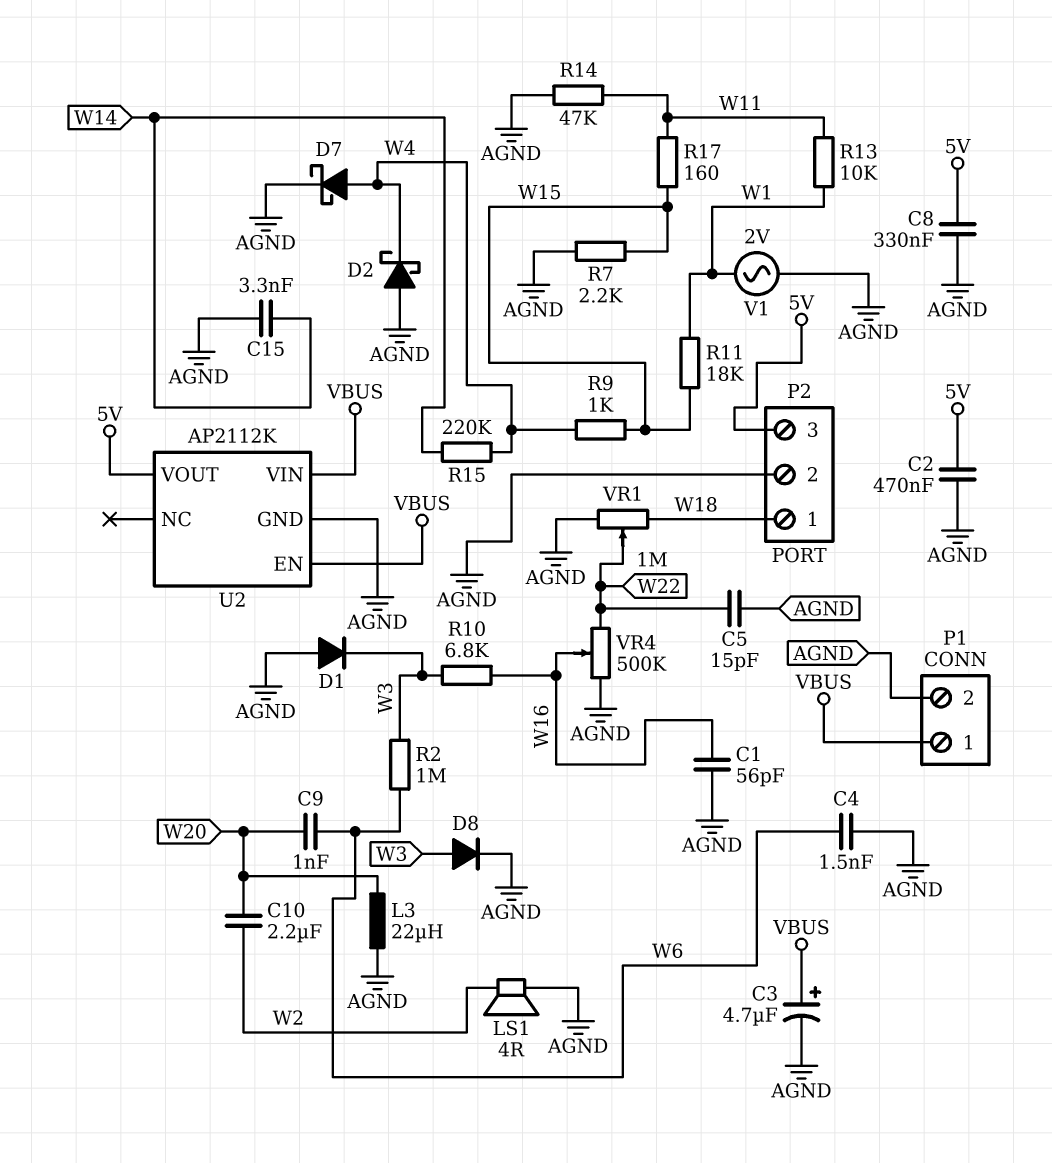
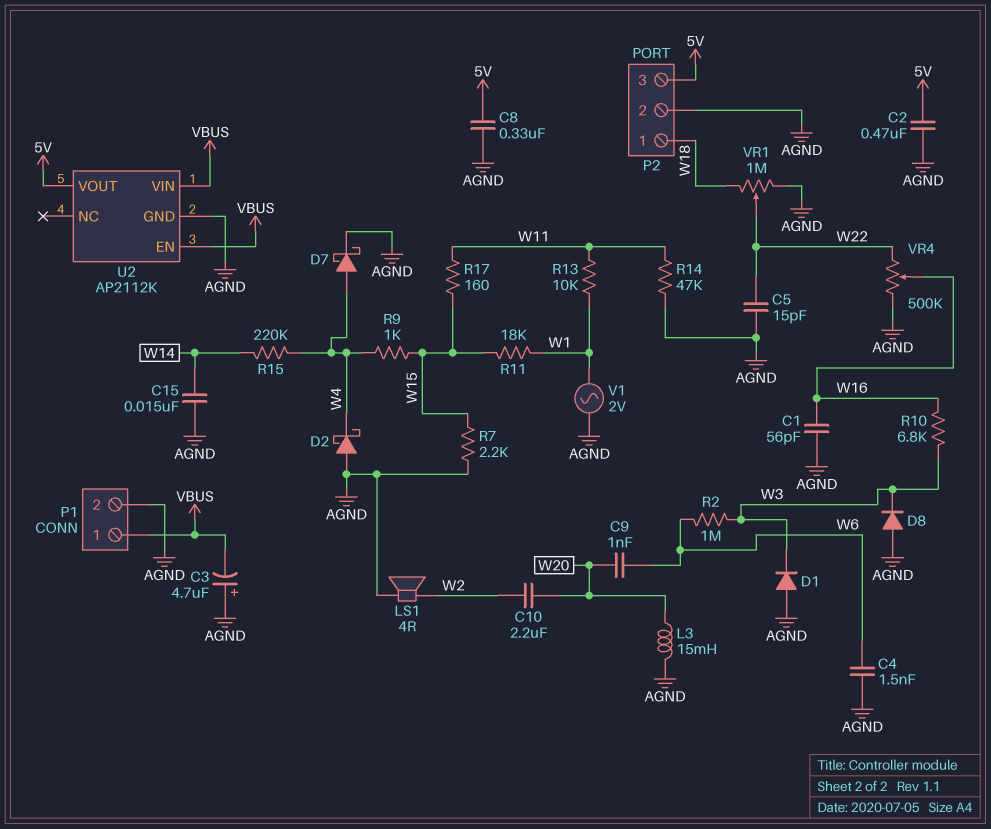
C3: 4.7uF (plus VBUS, minus AGND) -> 4.7uF (plus AGND, minus VBUS)
C15: 3.3nF (AGND, W14) -> 15nF (AGND, W14)
D8: diode (A W3, K AGND) -> diode (A AGND, K W3)
L3: 22uH (AGND, W20) -> 15mH (AGND, W20)

